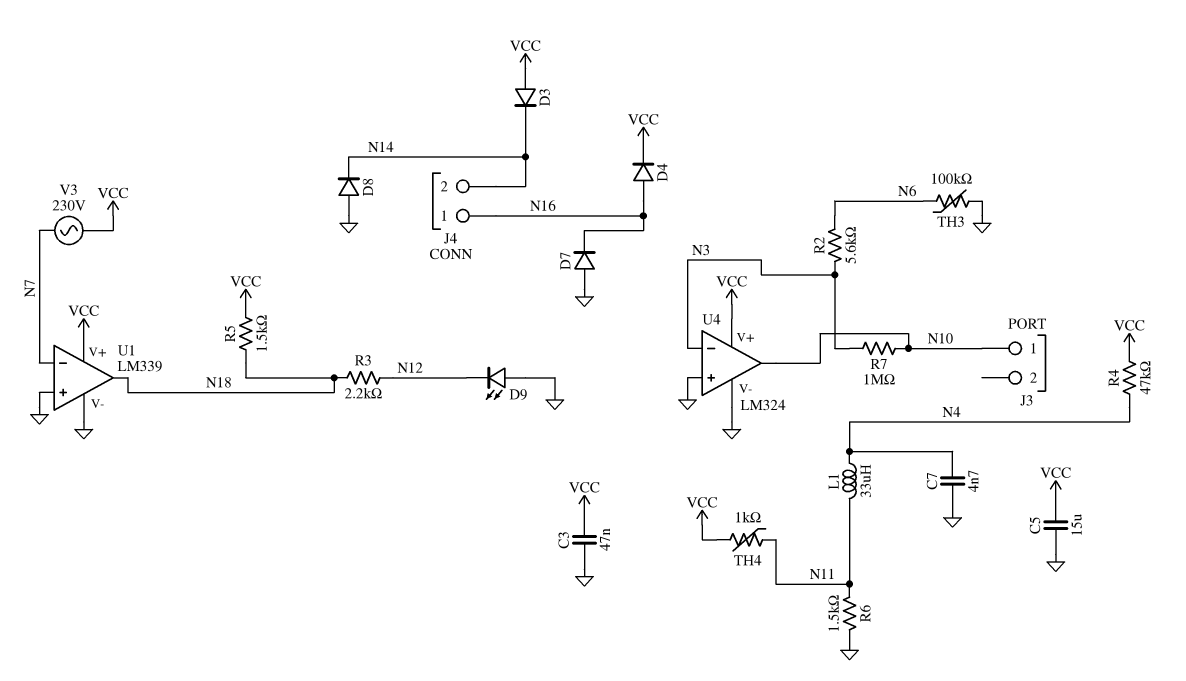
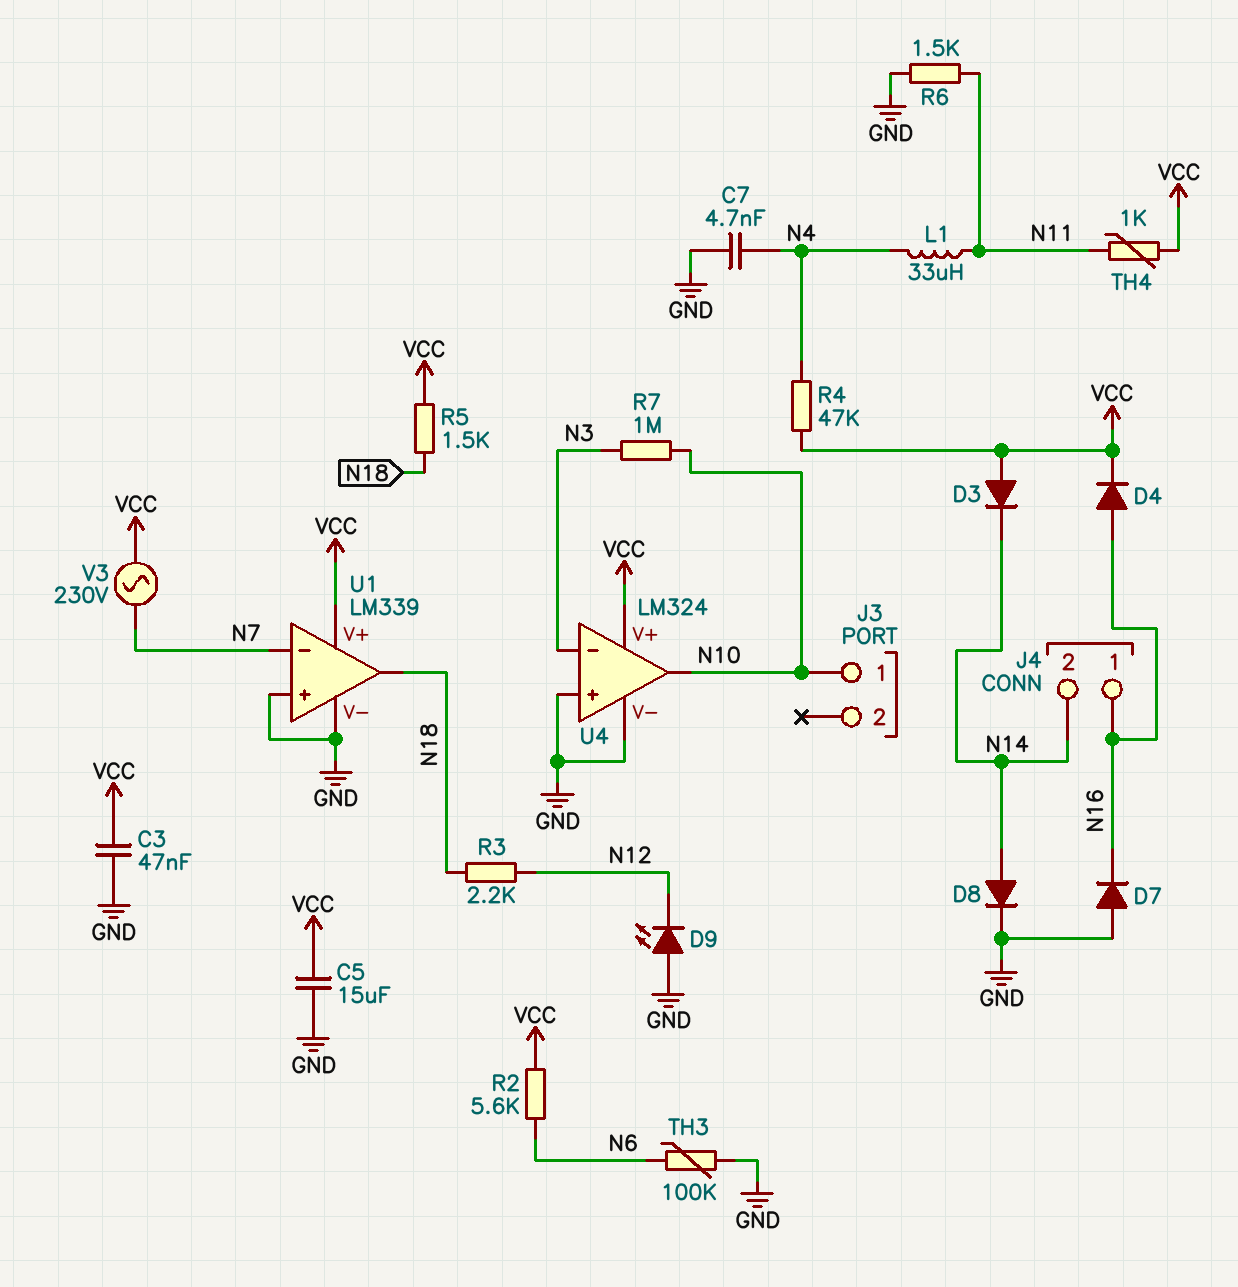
D8: diode (A GND, K N14) -> diode (A N14, K GND)
R2: 5.6k (N3, N6) -> 5.6k (N6, VCC)

